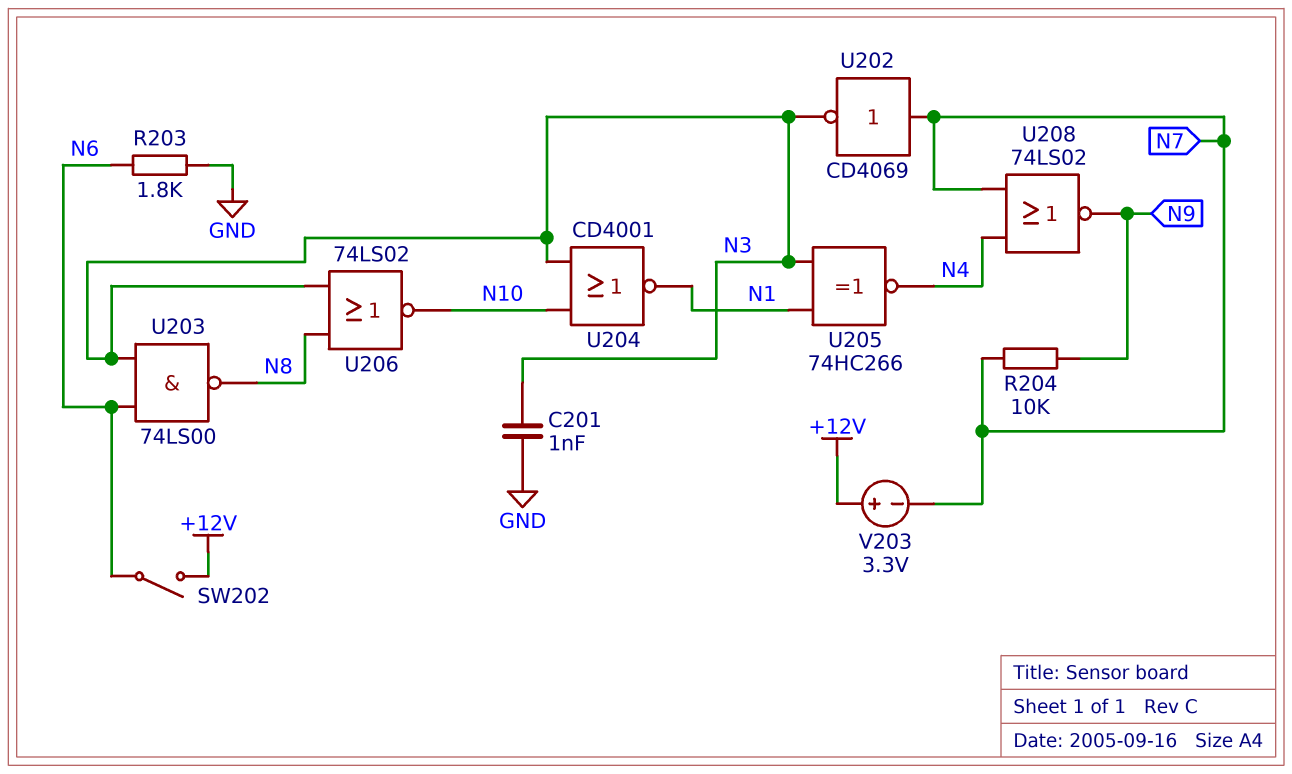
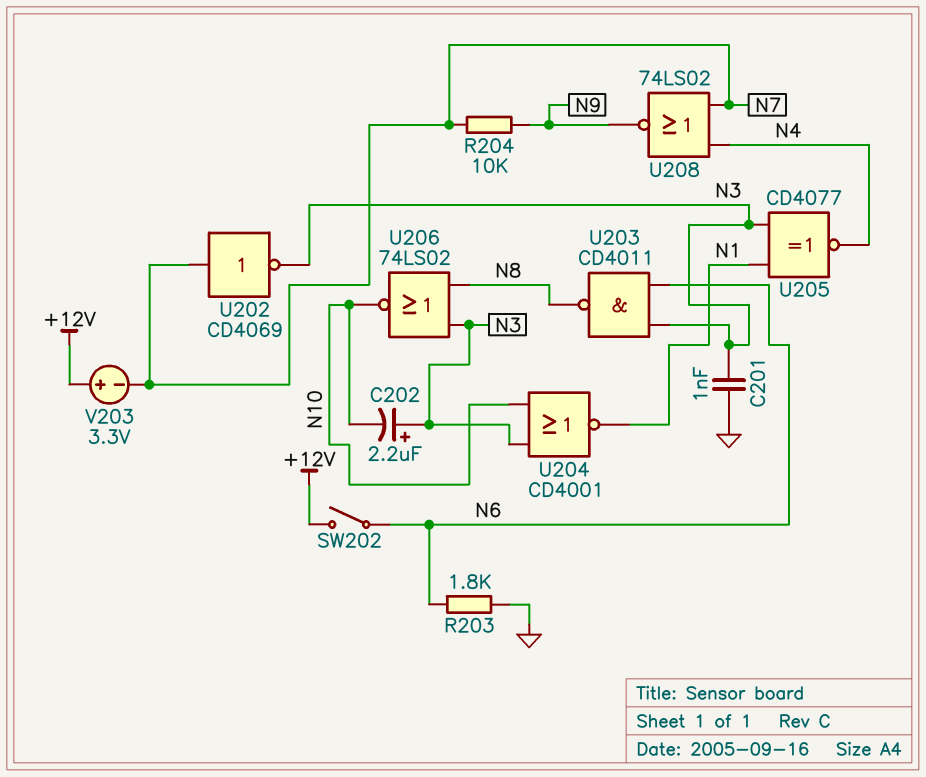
C202: none -> 2.2uF (plus N3, minus N10)
U203: NAND 74LS00 (in N3, in N6, out N8) -> NAND CD4011 (in N3, in N6, out N8)
U205: XNOR 74HC266 (in N1, in N3, out N4) -> XNOR CD4077 (in N1, in N3, out N4)

